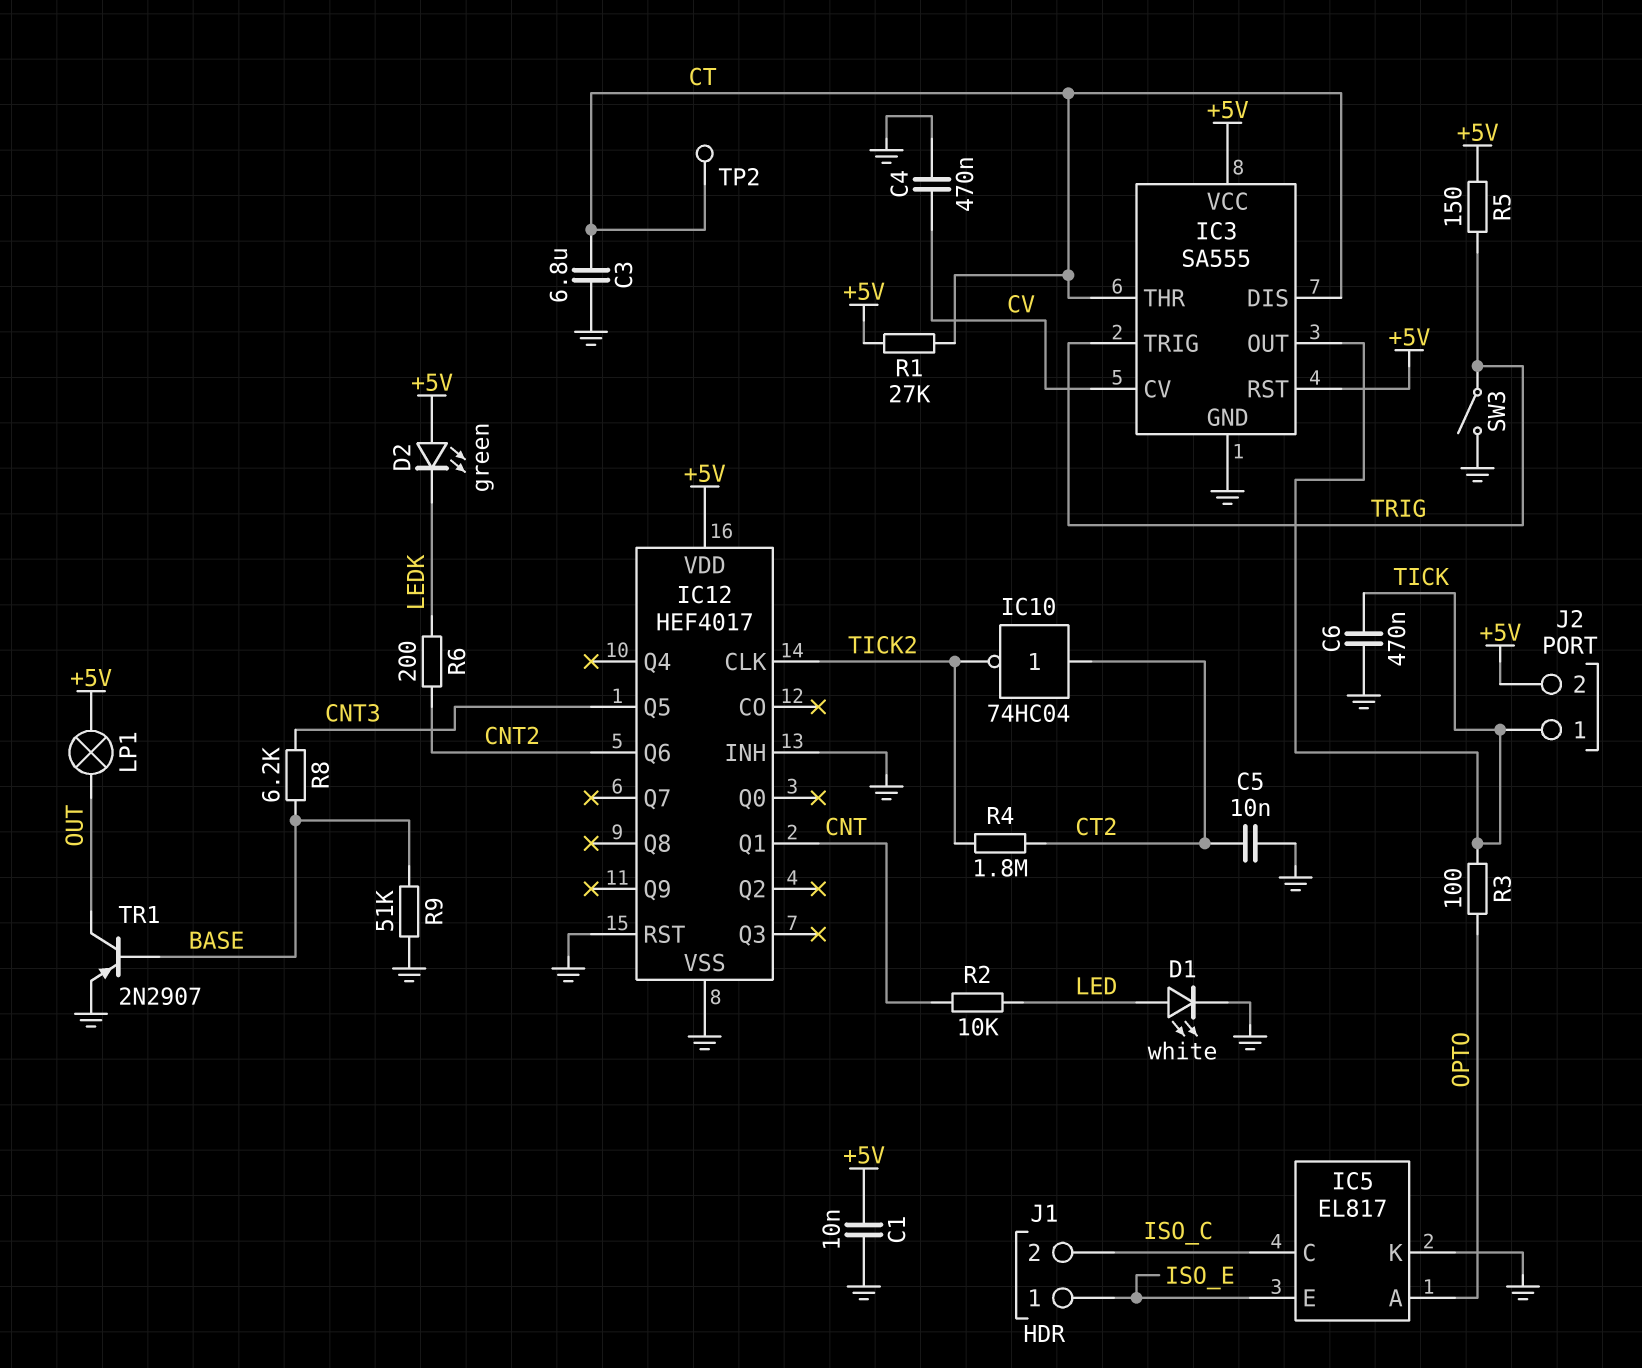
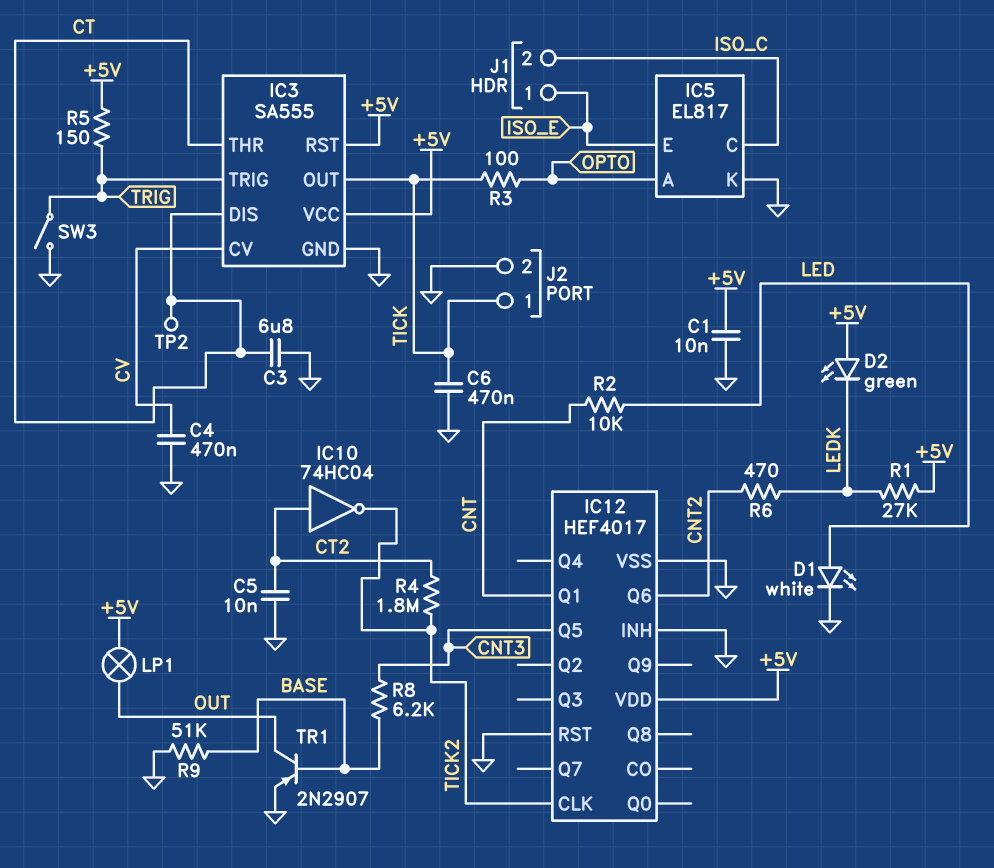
J2 pin 2: +5V -> GND
R1: 27k (+5V, CT) -> 27k (+5V, LEDK)
R6: 200 (CNT2, LEDK) -> 470 (CNT2, LEDK)

